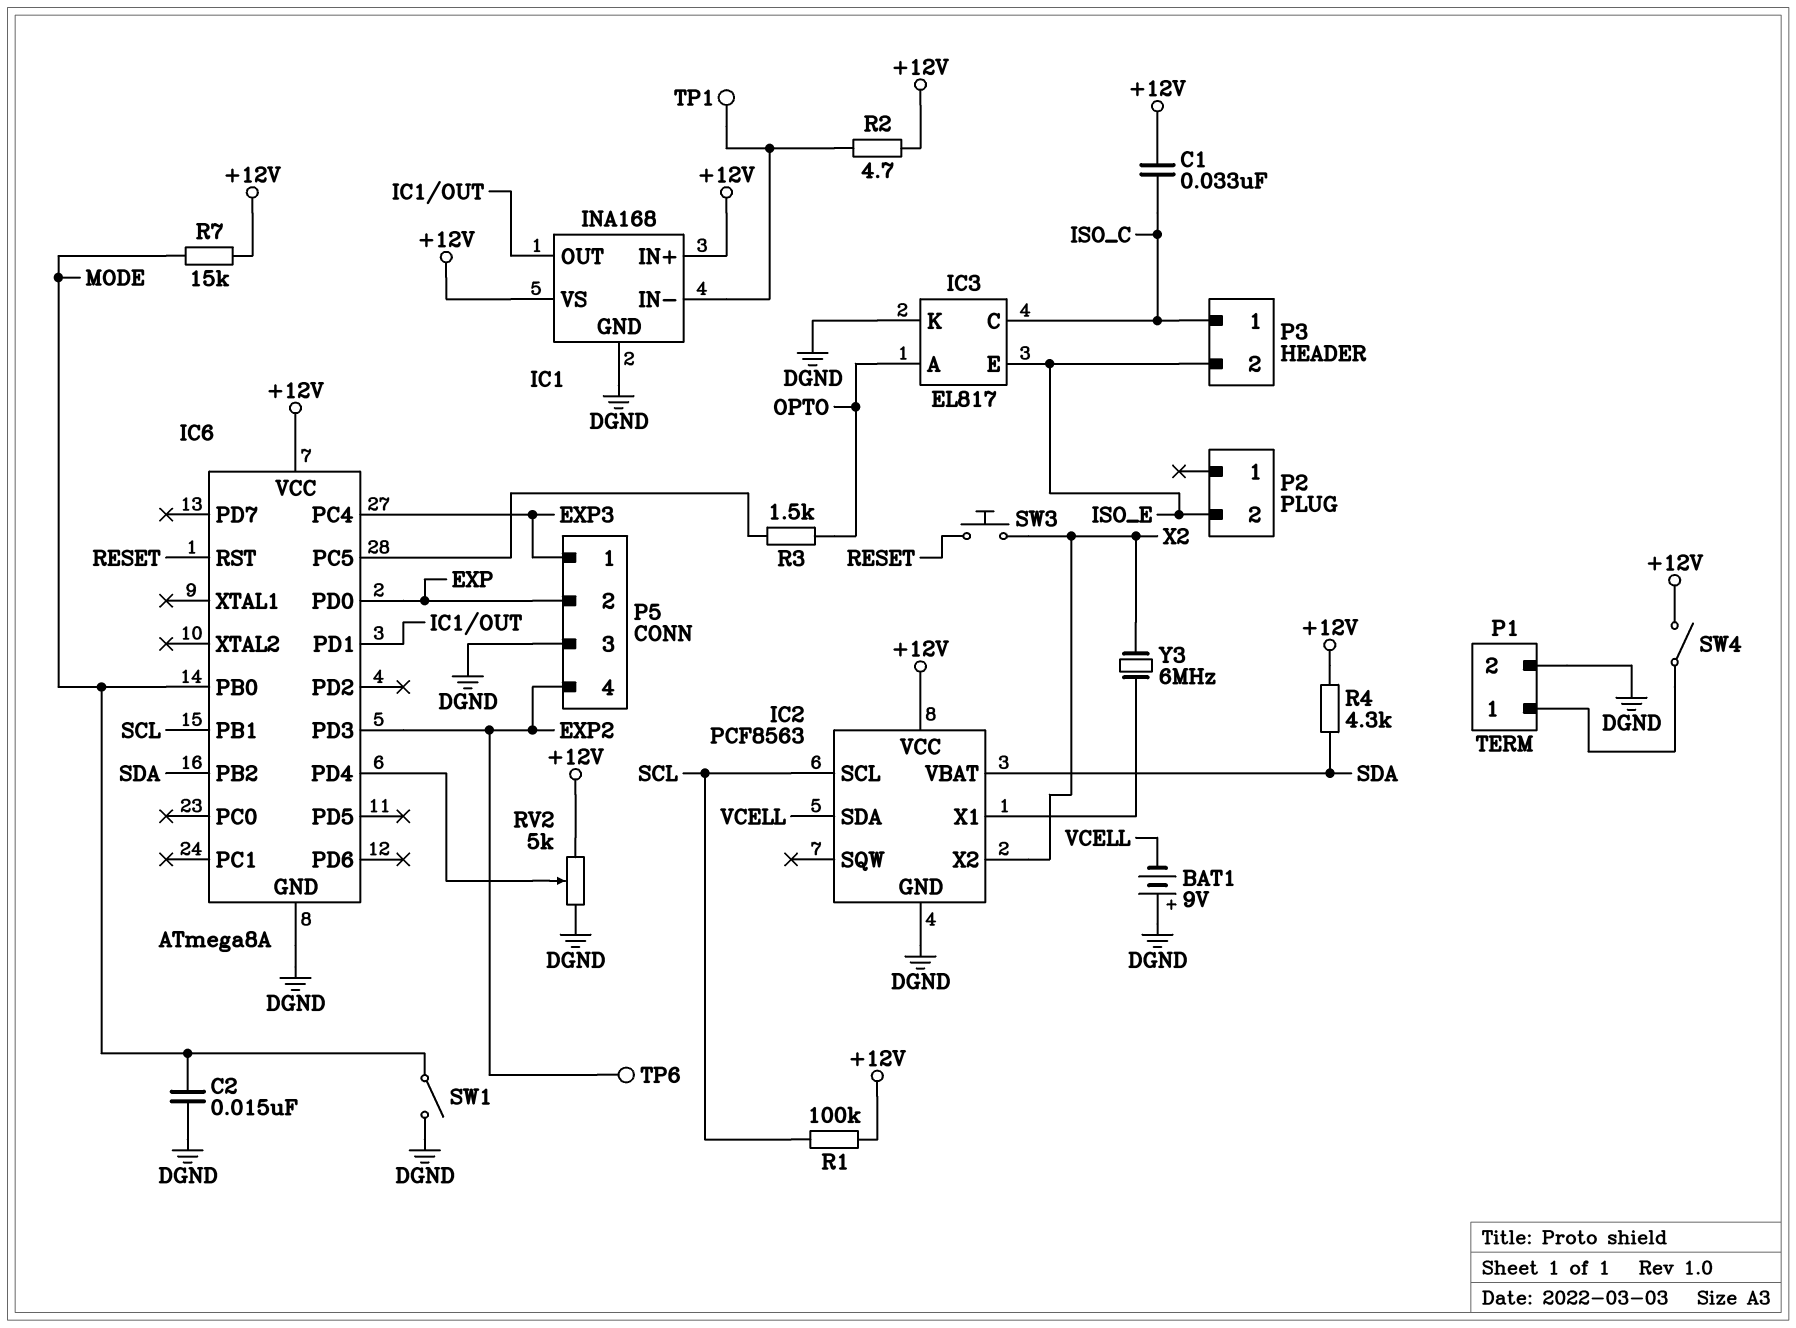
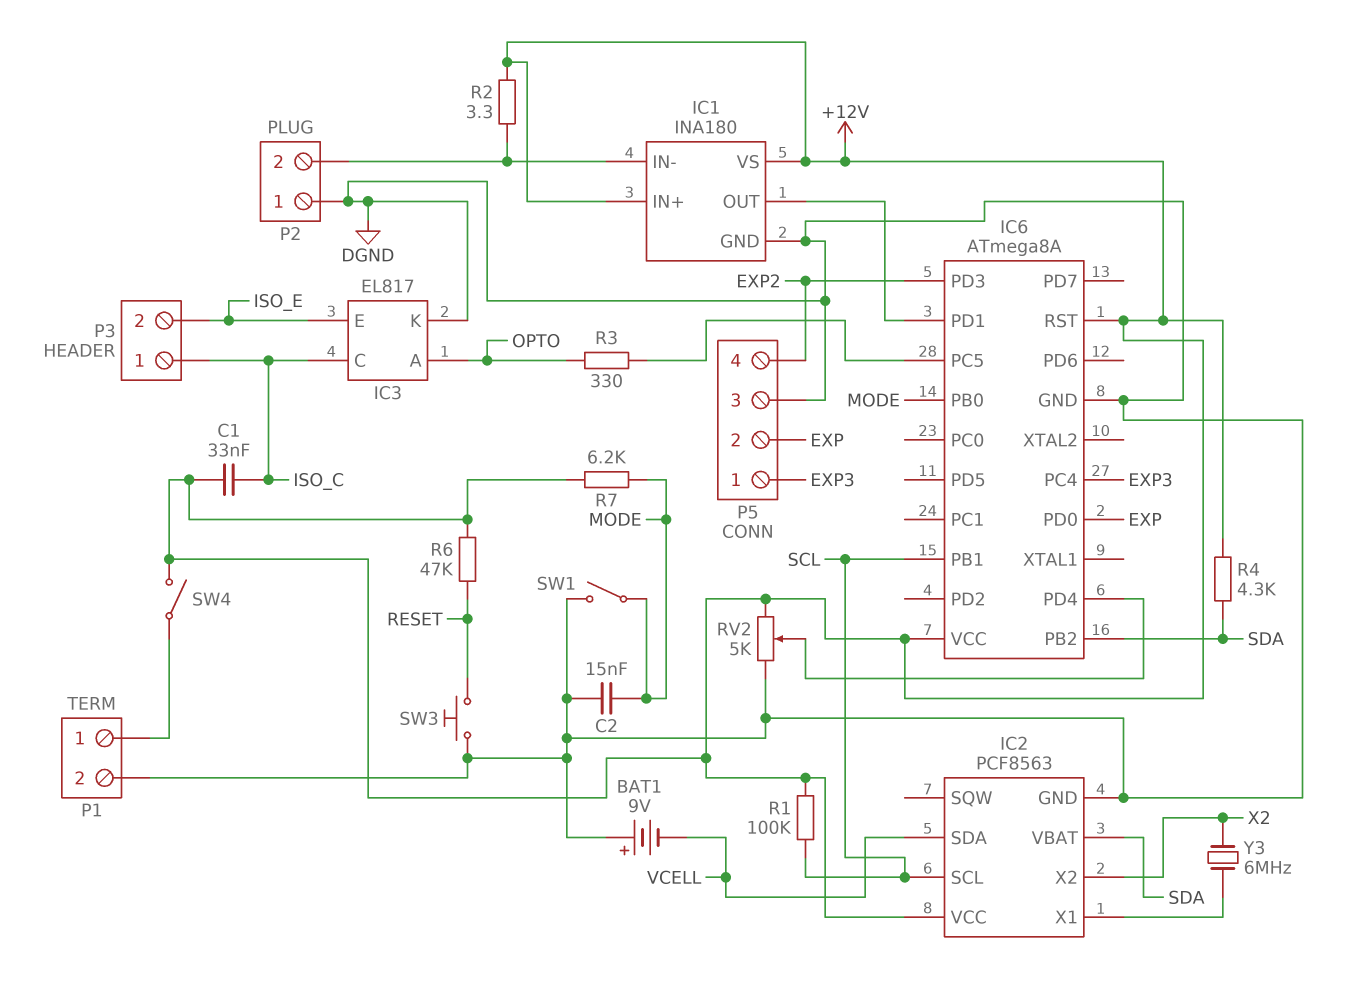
IC1: INA168 -> INA180
IC6 pin RST: RESET -> +12V
P2 pin 1: none -> DGND
P2 pin 2: ISO_E -> IC1/IN-
R2: 4.7 (+12V, IC1/IN-) -> 3.3 (+12V, IC1/IN-)
R3: 1.5k (IC6/PC5, OPTO) -> 330 (IC6/PC5, OPTO)
R6: none -> 47k (+12V, RESET)
R7: 15k (+12V, MODE) -> 6.2k (+12V, MODE)
SW3: button (RESET, X2) -> button (DGND, RESET)
TP1: test point (IC1/IN-) -> none
TP6: test point (EXP2) -> none

